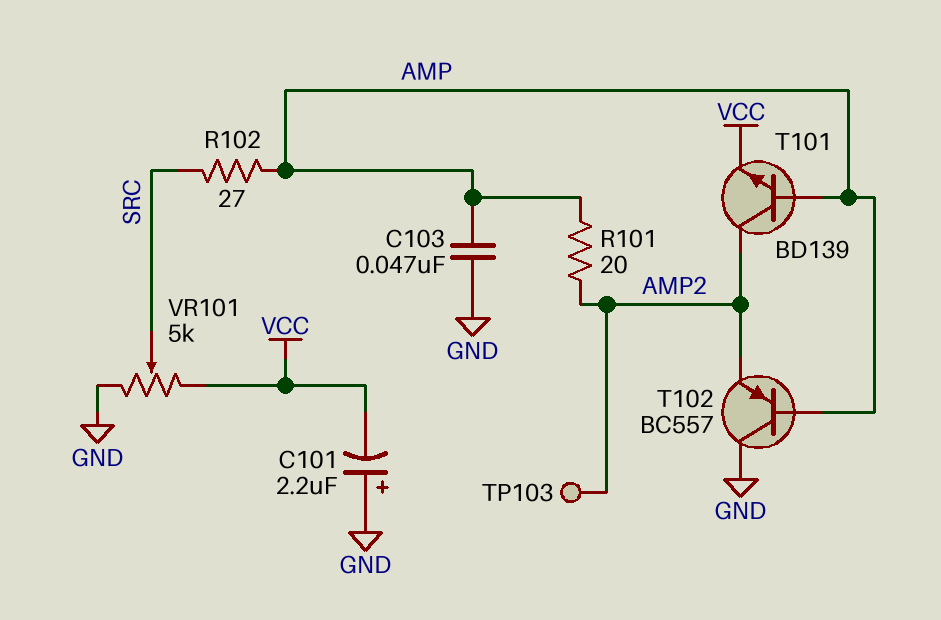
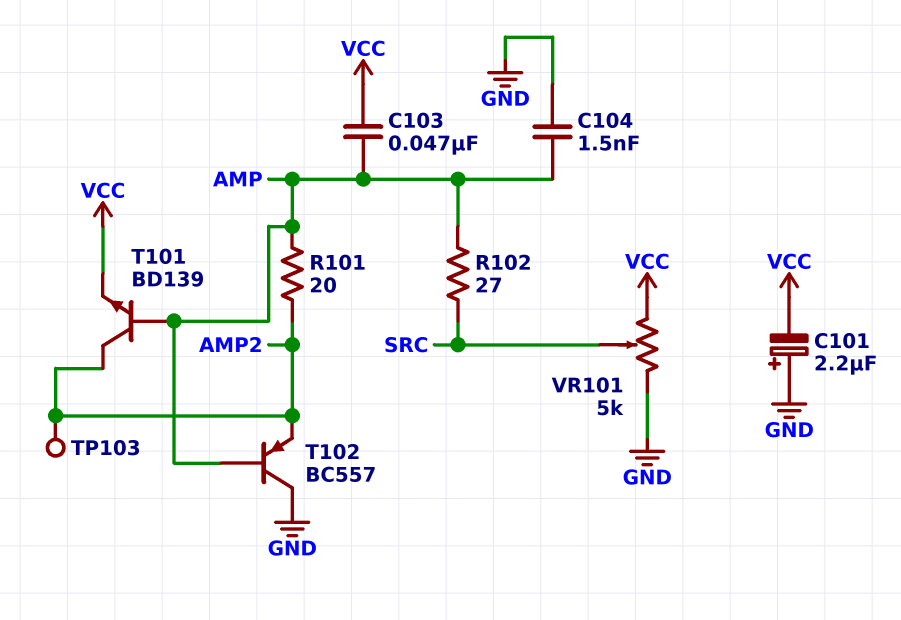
C103: 47nF (AMP, GND) -> 47nF (AMP, VCC)
C104: none -> 1.5nF (AMP, GND)

